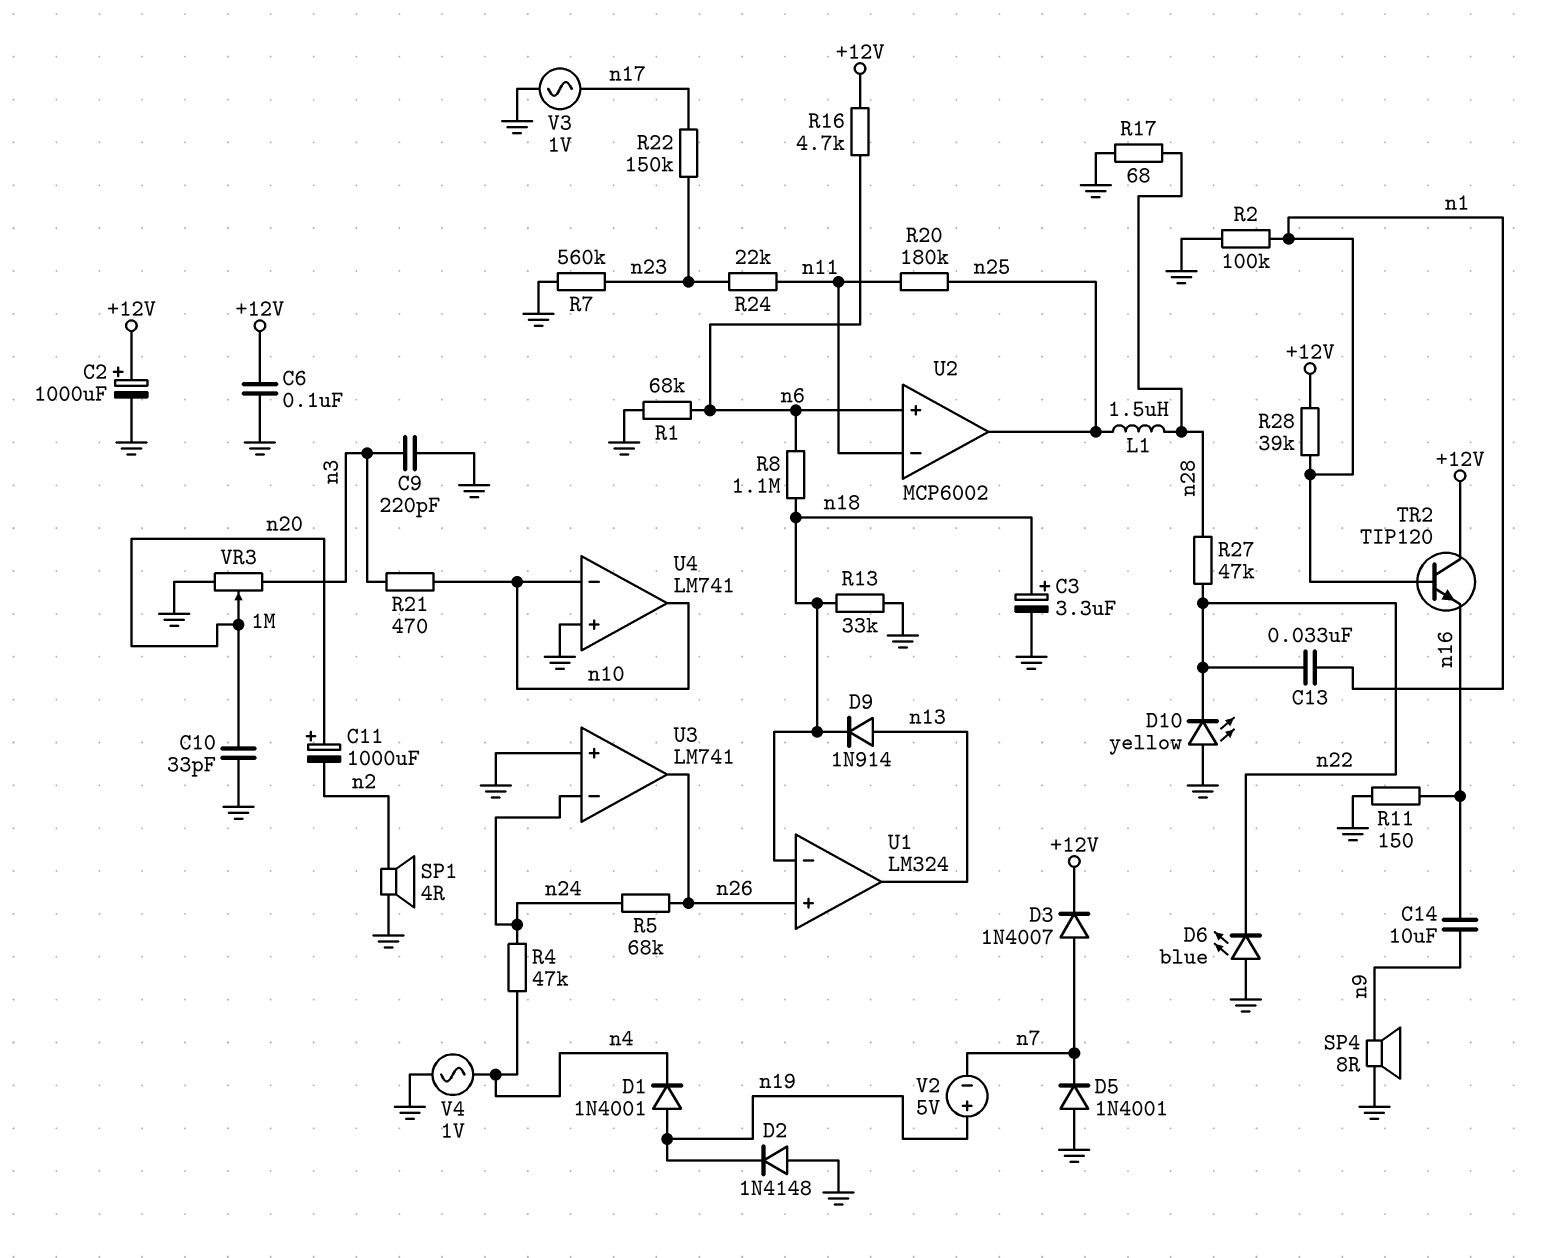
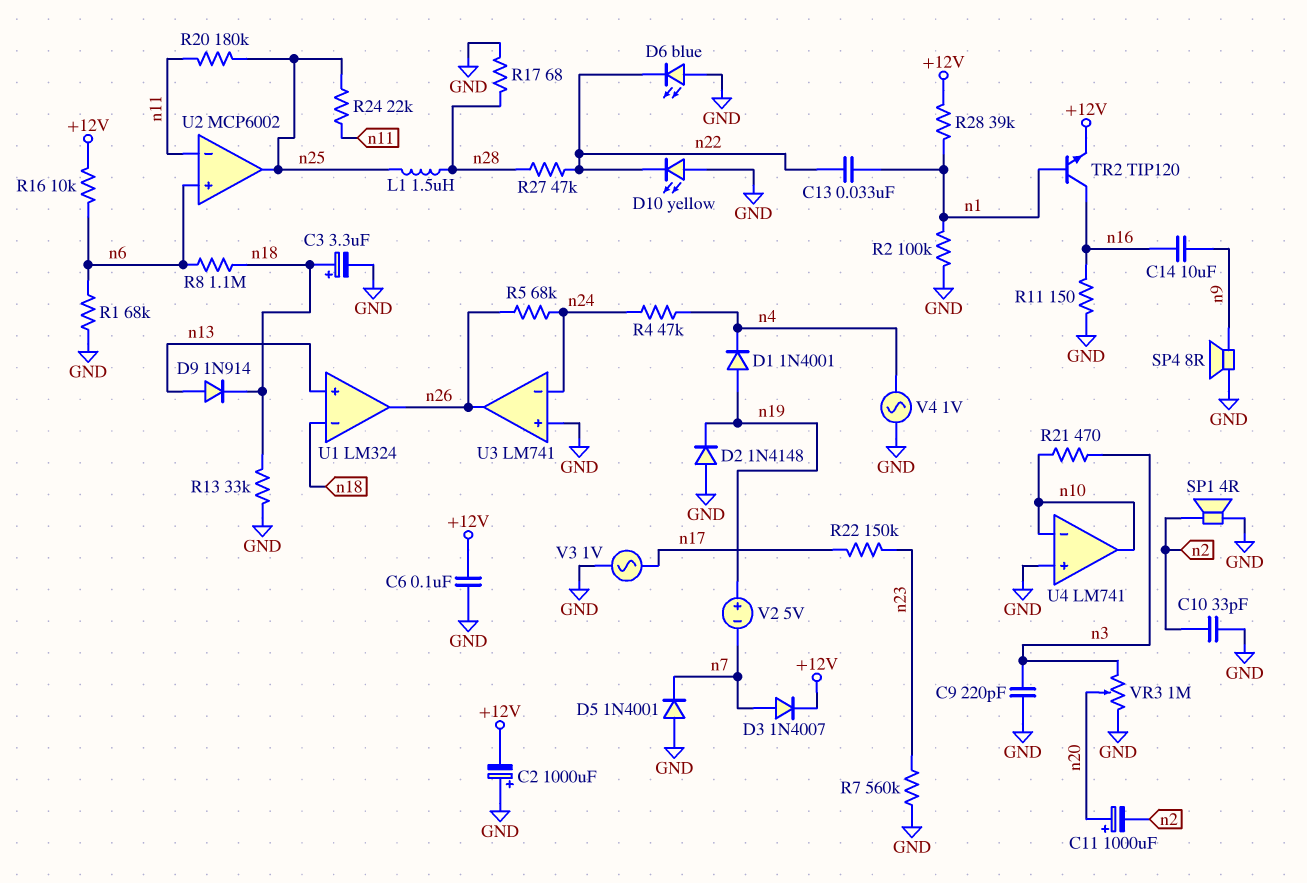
C2: 1000uF (plus +12V, minus GND) -> 1000uF (plus GND, minus +12V)
C10: 33pF (GND, n20) -> 33pF (GND, n2)
R16: 4.7k (+12V, n6) -> 10k (+12V, n6)
R24: 22k (n11, n23) -> 22k (n11, n25)
TR2: NPN TIP120 (B n1, C +12V, E n16) -> NPN TIP120 (B n1, C n16, E +12V)
U1 pin in+: n26 -> n13
U1 pin out: n13 -> n26

